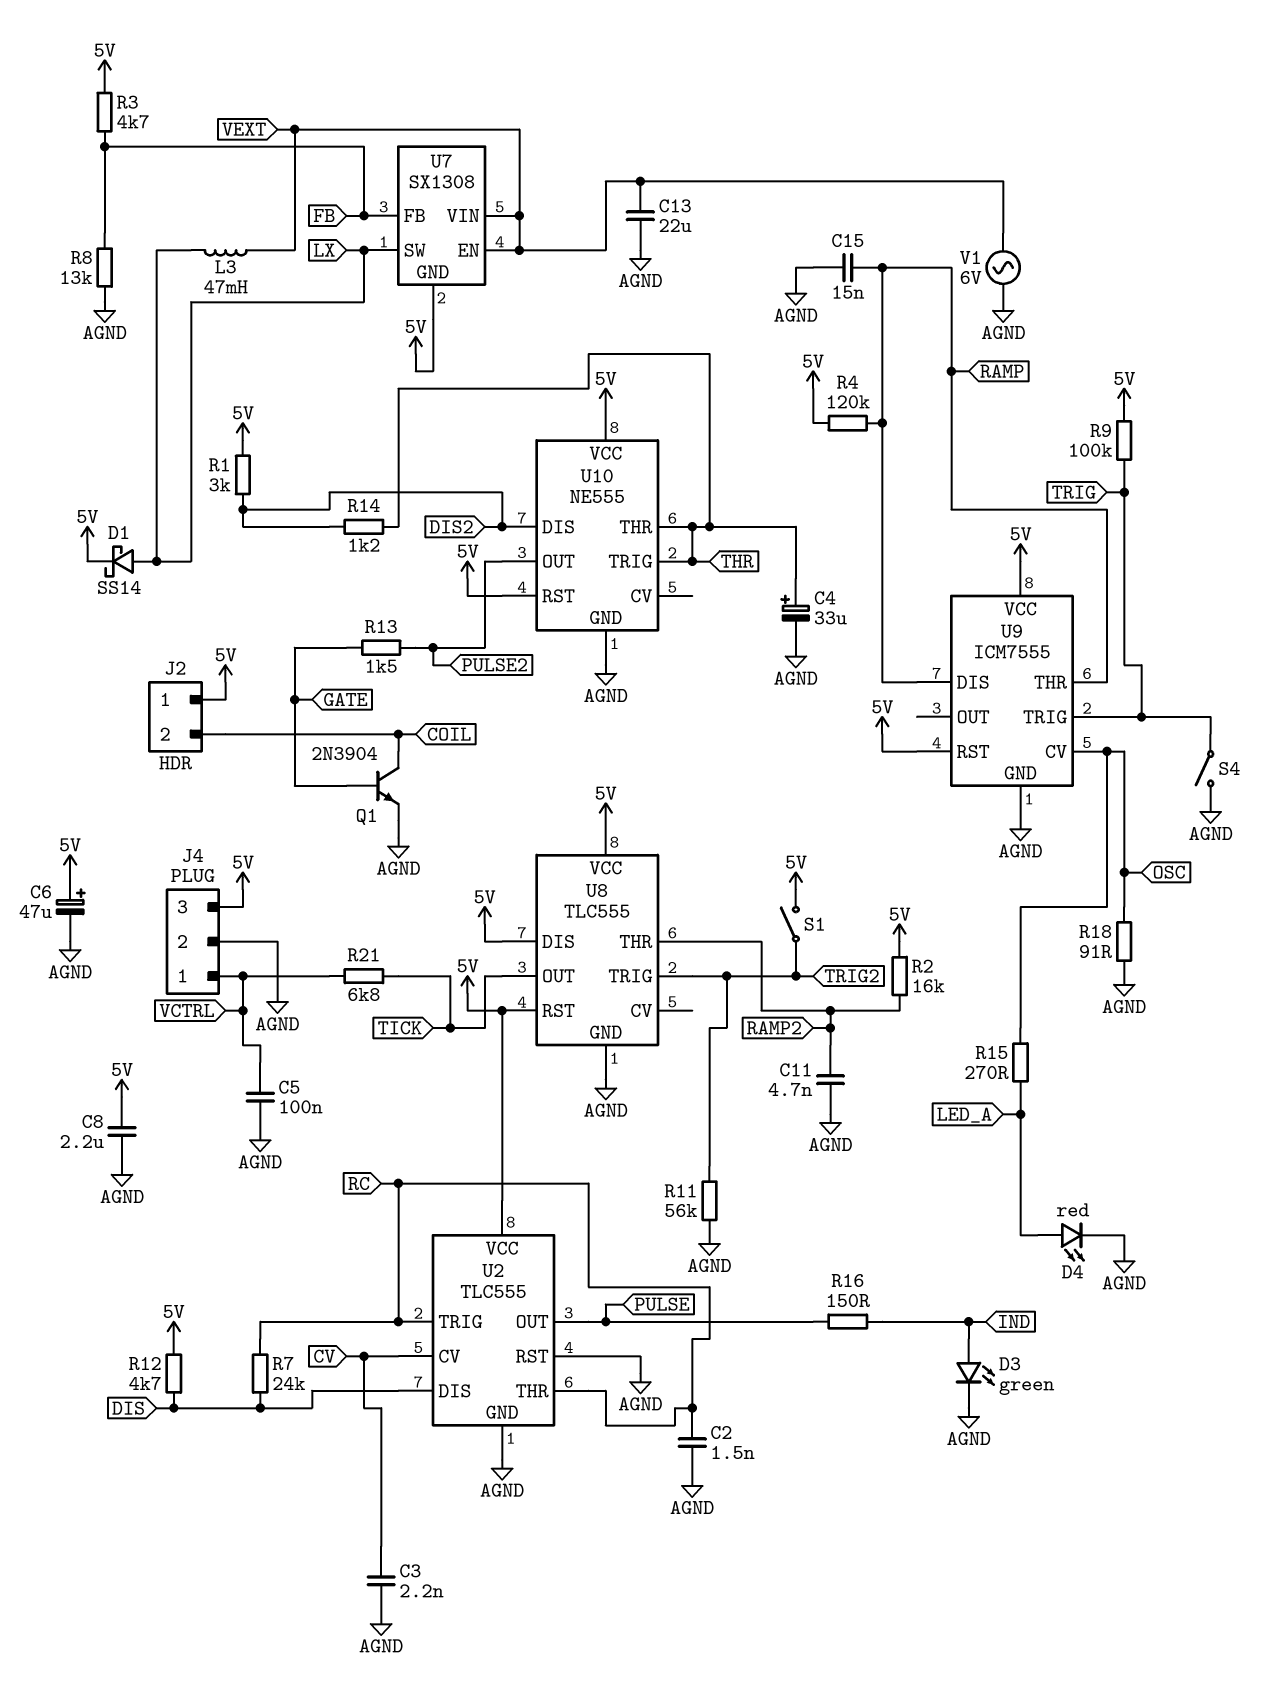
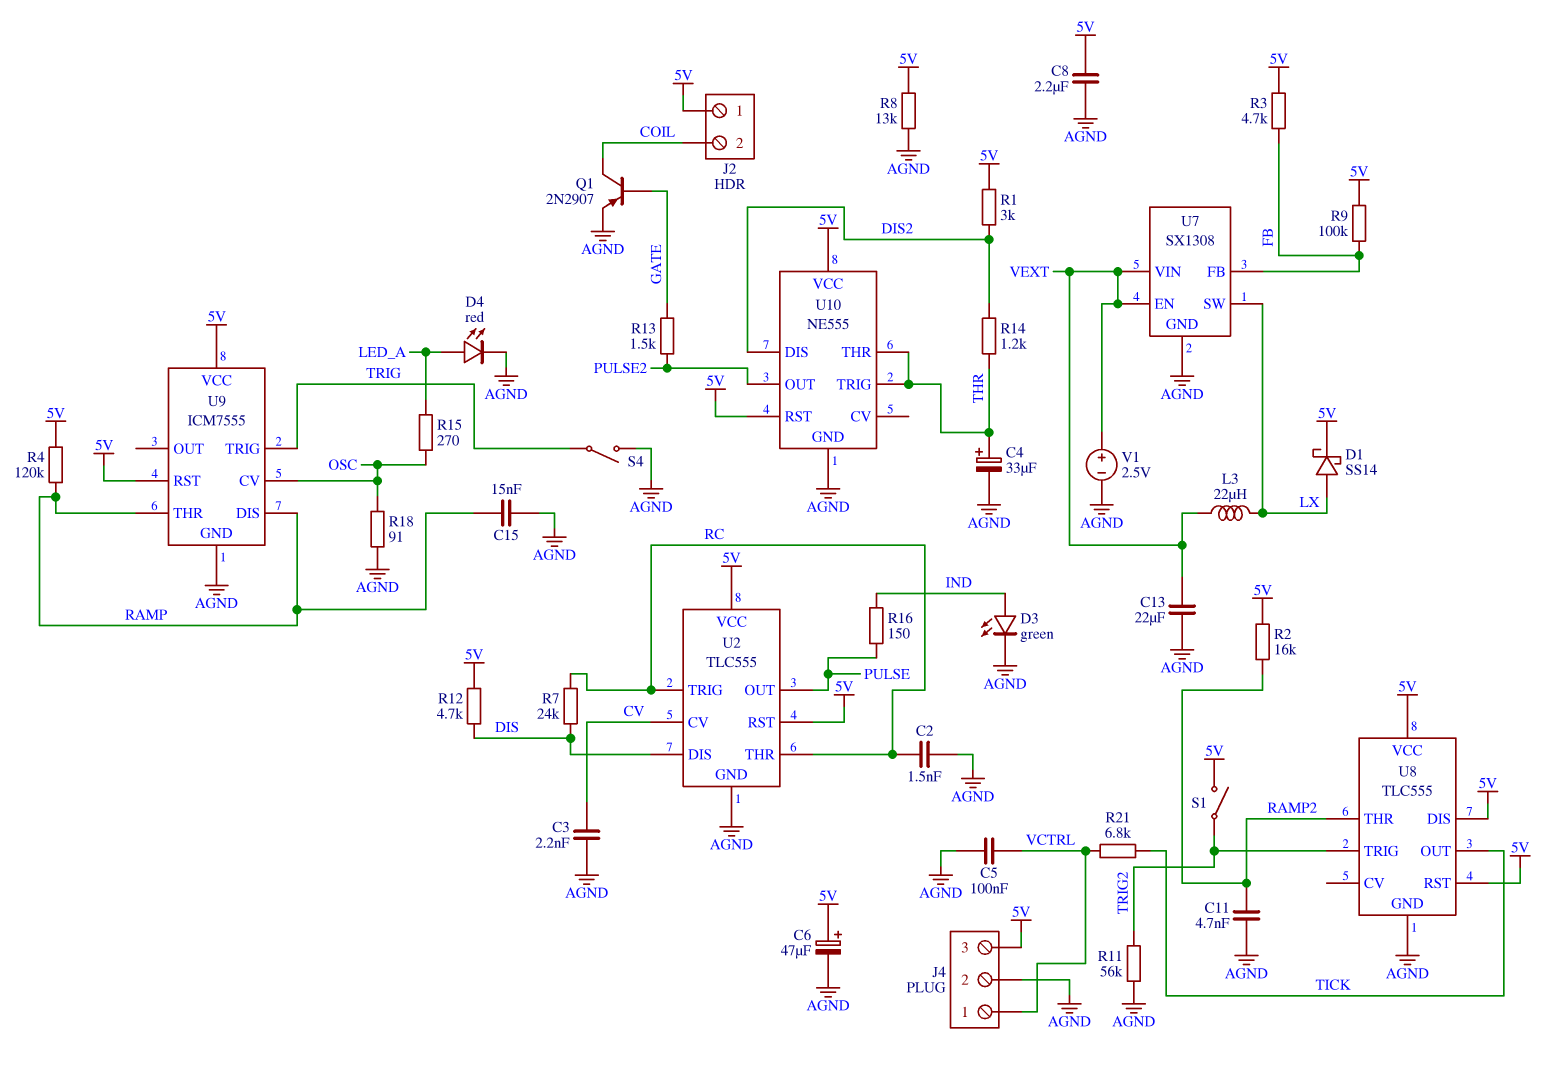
L3: 47mH (LX, VEXT) -> 22uH (LX, VEXT)
Q1: NPN 2N3904 (B GATE, C COIL, E AGND) -> PNP 2N2907 (B GATE, C COIL, E AGND)
R8: 13k (AGND, FB) -> 13k (5V, AGND)
R9: 100k (5V, TRIG) -> 100k (5V, FB)
U2 pin RST: AGND -> 5V
U7 pin GND: 5V -> AGND
V1: AC 6V (AGND, VEXT) -> 2.5V (plus VEXT, minus AGND)

